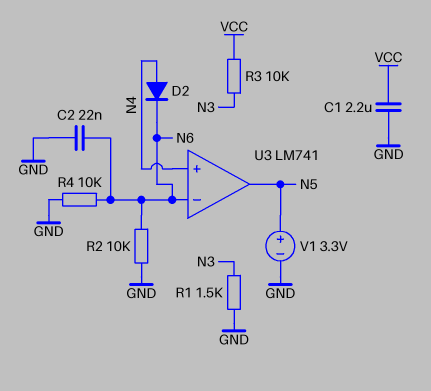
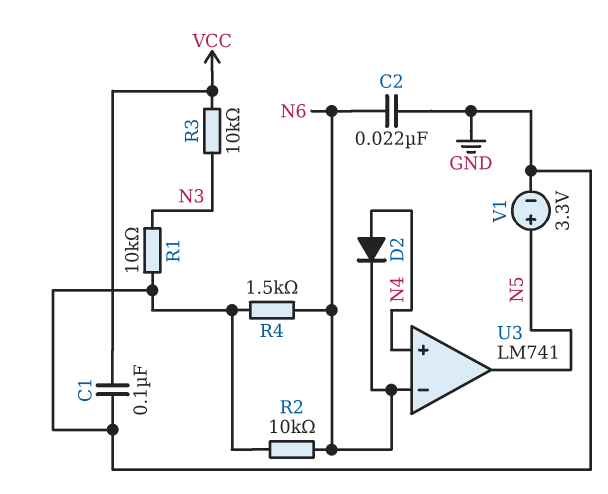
C1: 2.2uF (GND, VCC) -> 100nF (GND, VCC)
R1: 1.5k (GND, N3) -> 10k (GND, N3)
R4: 10k (GND, N6) -> 1.5k (GND, N6)

